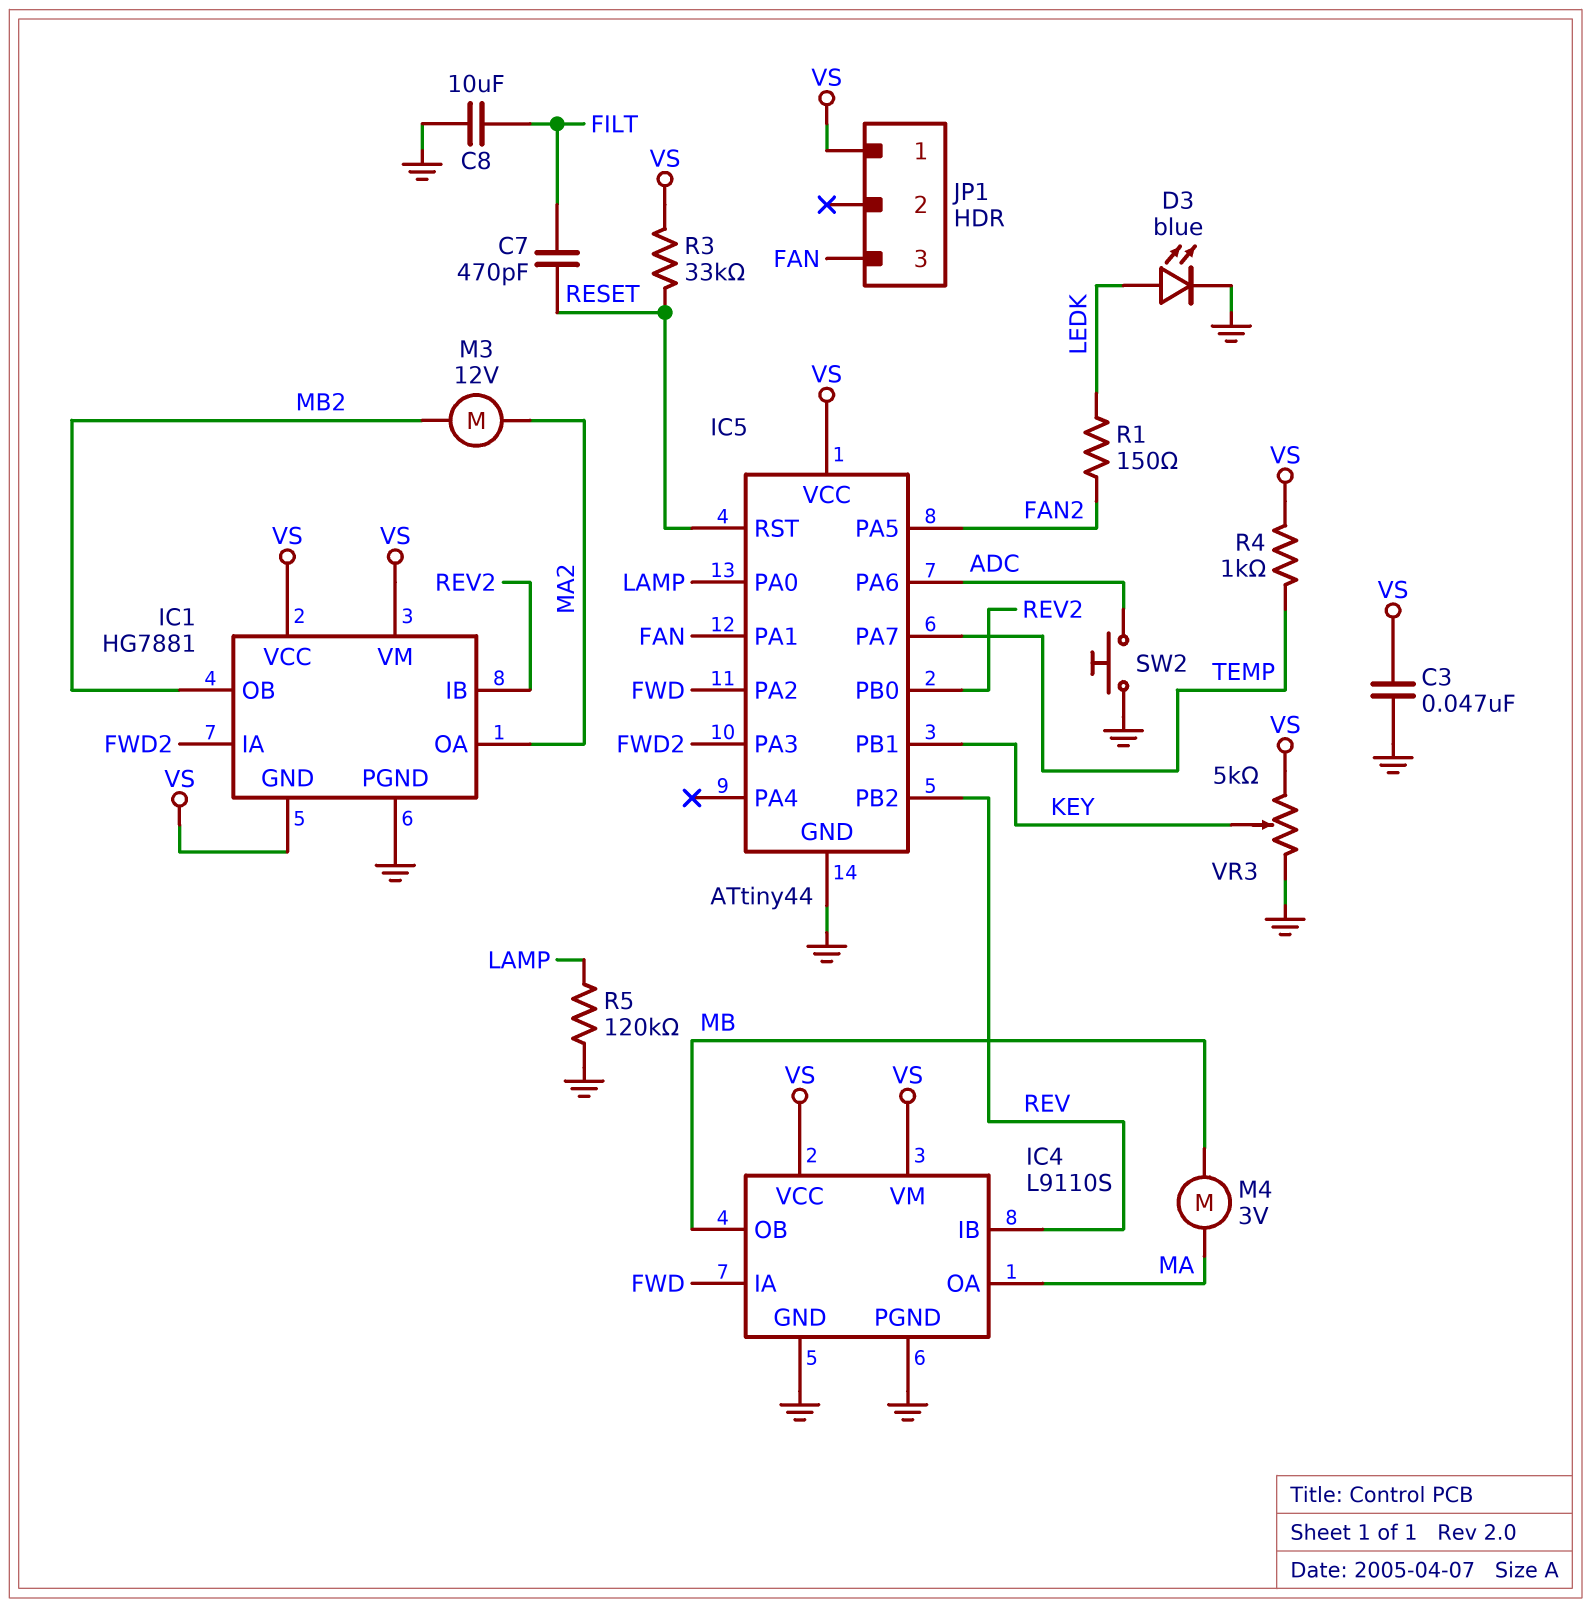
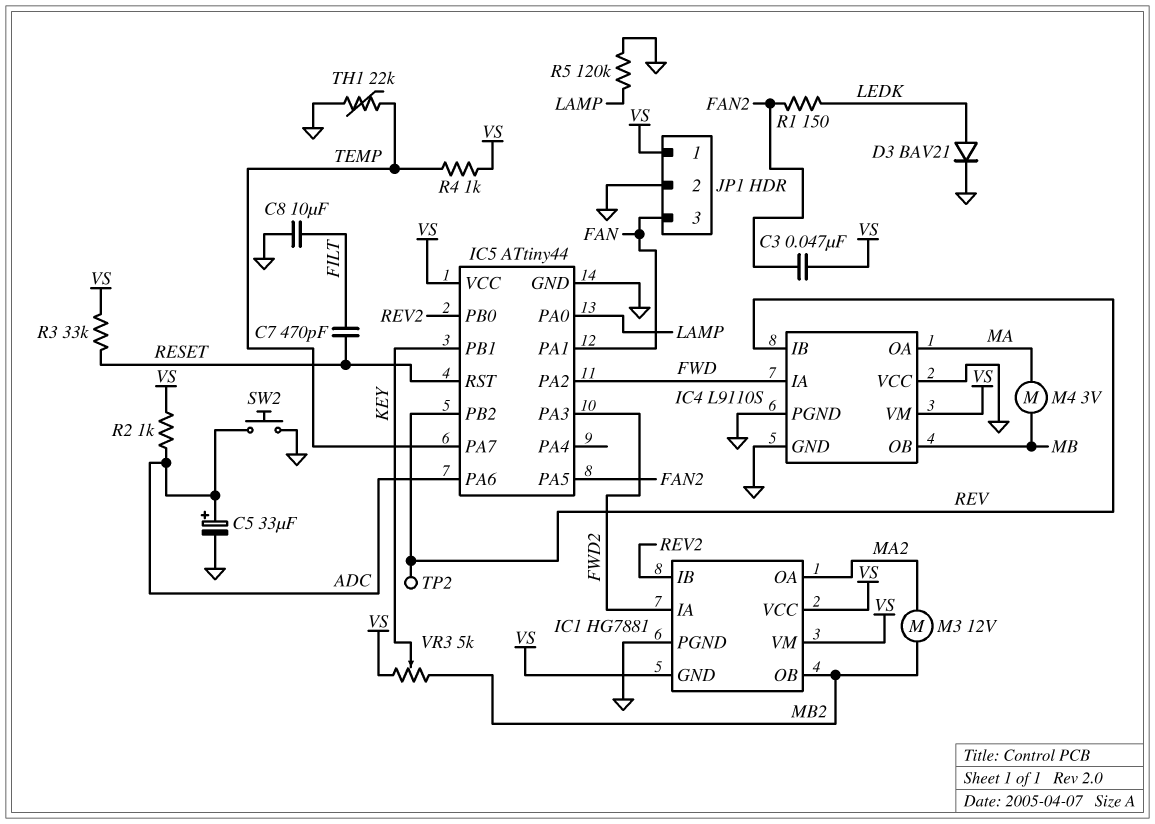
C3: 47nF (GND, VS) -> 47nF (FAN2, VS)
C5: none -> 33uF (plus ADC, minus GND)
D3: LED blue (A LEDK, K GND) -> diode BAV21 (A LEDK, K GND)
IC4 pin VCC: VS -> GND
JP1 pin 2: none -> GND
R2: none -> 1k (ADC, VS)
TH1: none -> 22k (GND, TEMP)
TP2: none -> test point (REV)
VR3: 5k (GND, VS, wiper KEY) -> 5k (MB2, VS, wiper KEY)

